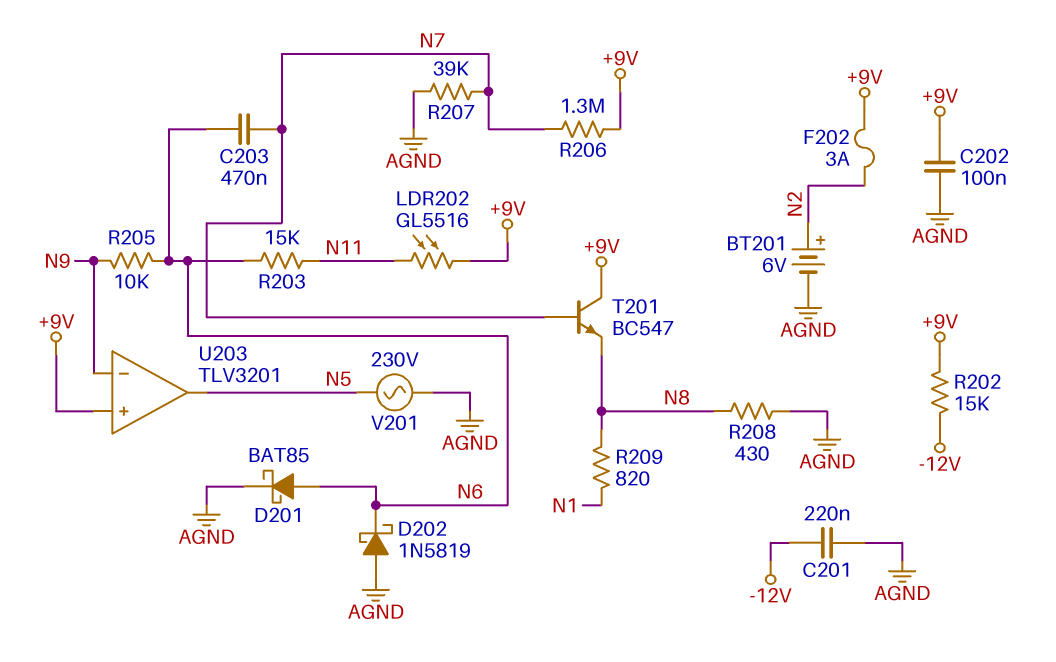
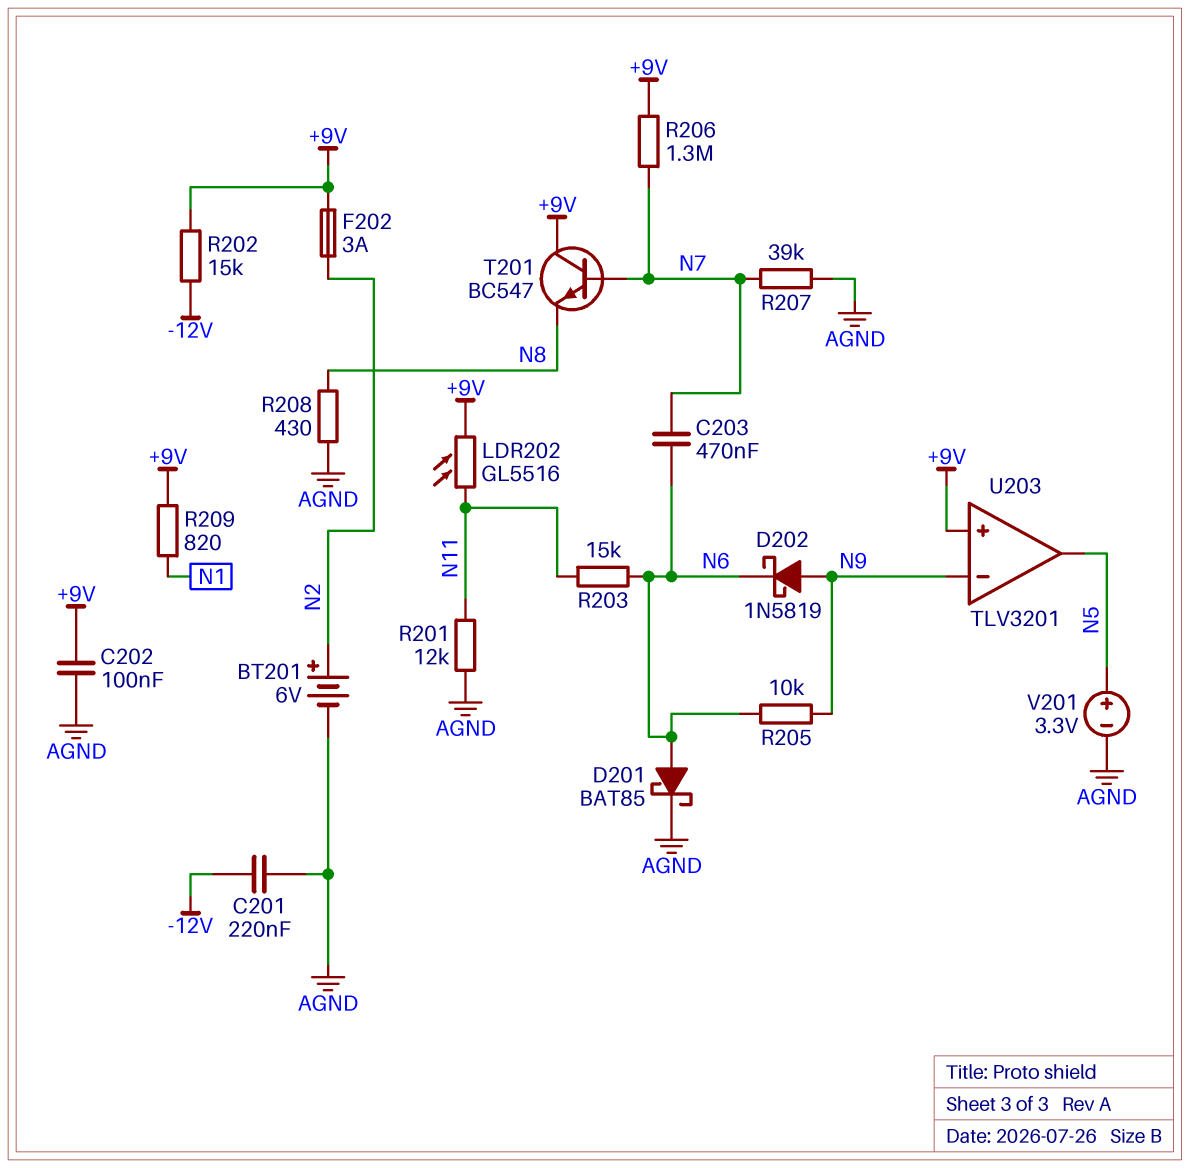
D202: schottky 1N5819 (A AGND, K N6) -> schottky 1N5819 (A N9, K N6)
R201: none -> 12k (AGND, N11)
R209: 820 (N1, N8) -> 820 (+9V, N1)
V201: AC 230V (AGND, N5) -> 3.3V (plus N5, minus AGND)

